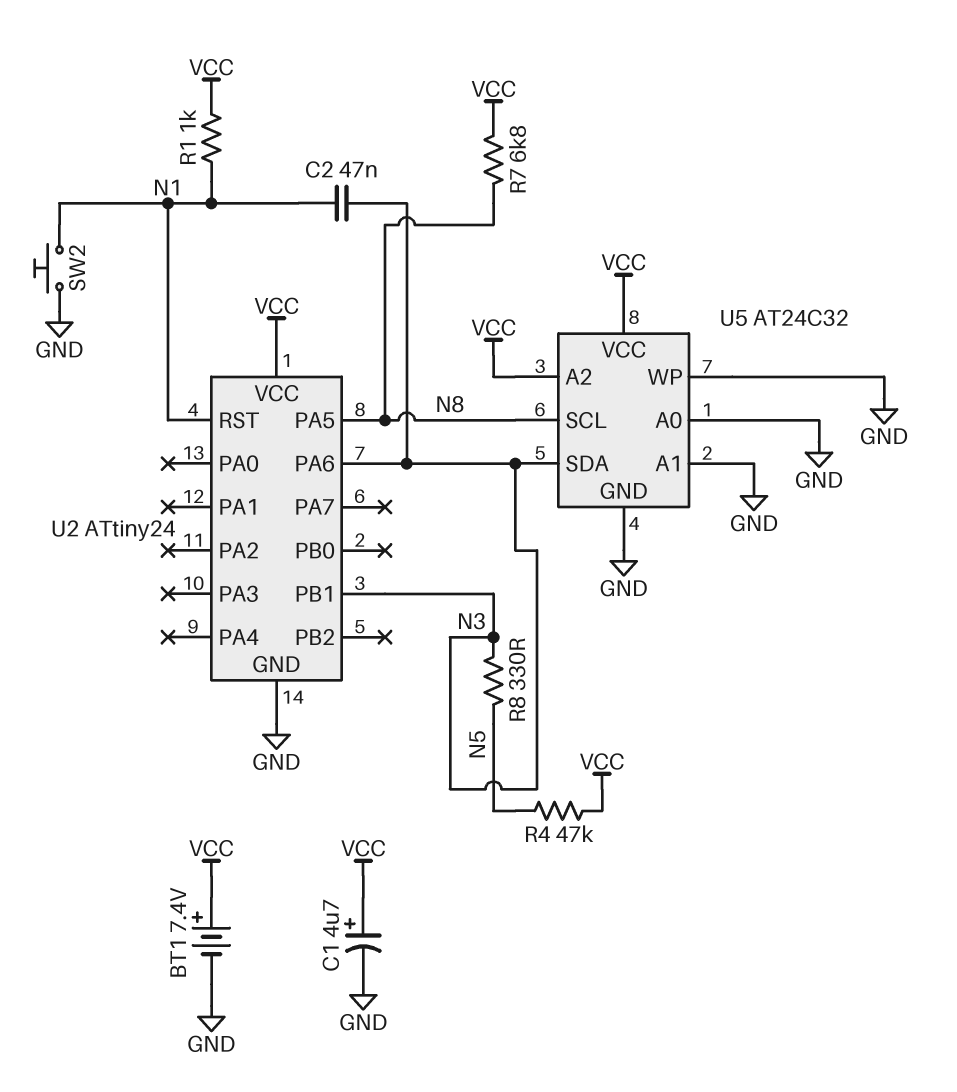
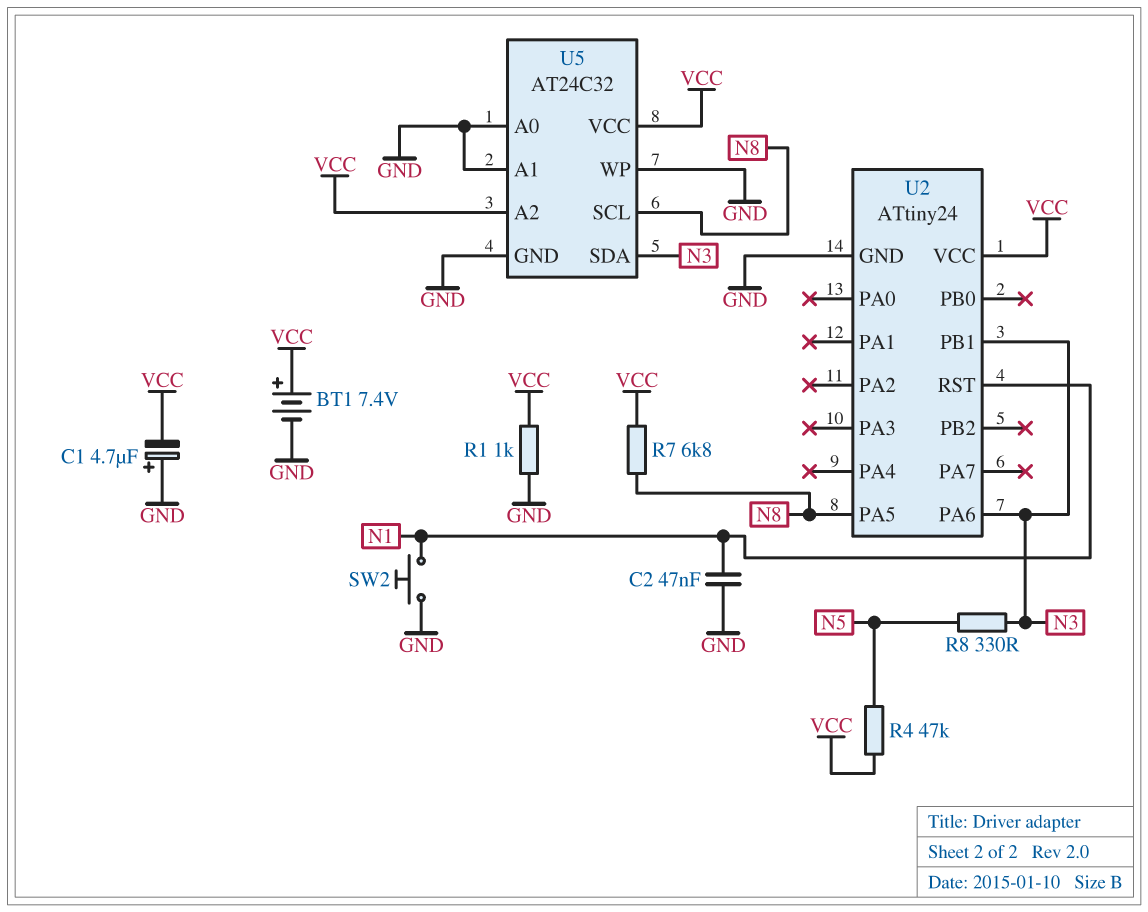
C1: 4.7uF (plus VCC, minus GND) -> 4.7uF (plus GND, minus VCC)
C2: 47nF (N1, N3) -> 47nF (GND, N1)
R1: 1k (N1, VCC) -> 1k (GND, VCC)

